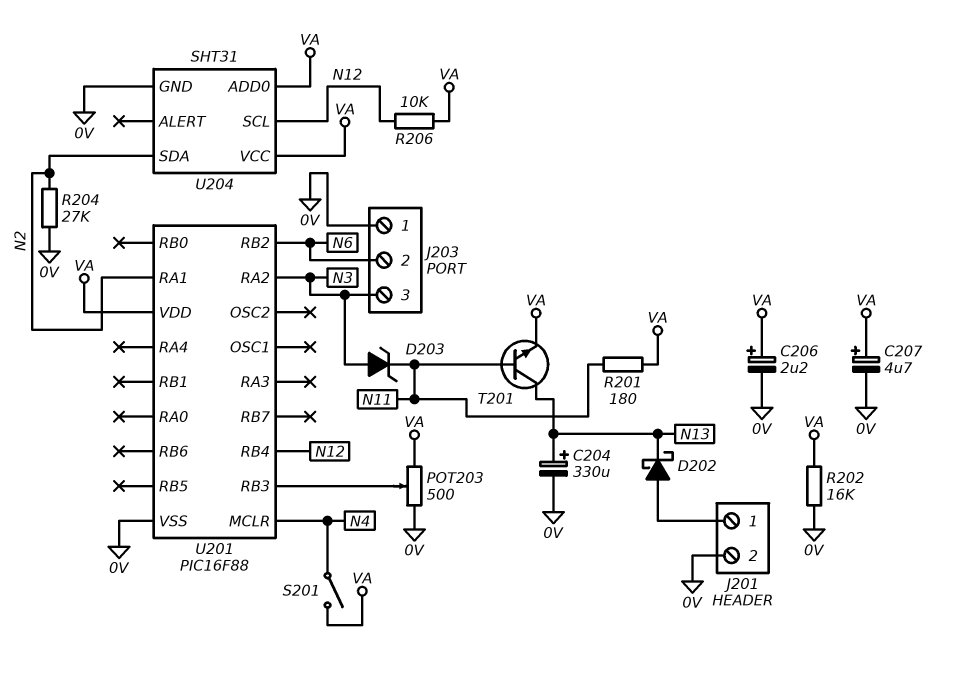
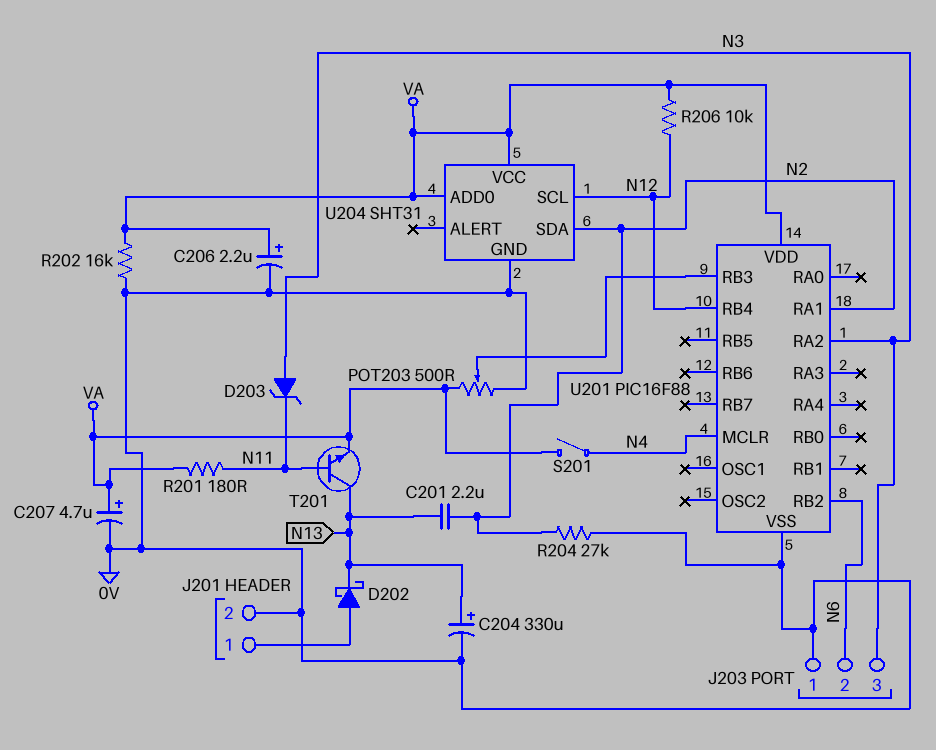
C201: none -> 2.2uF (N2, N13)

